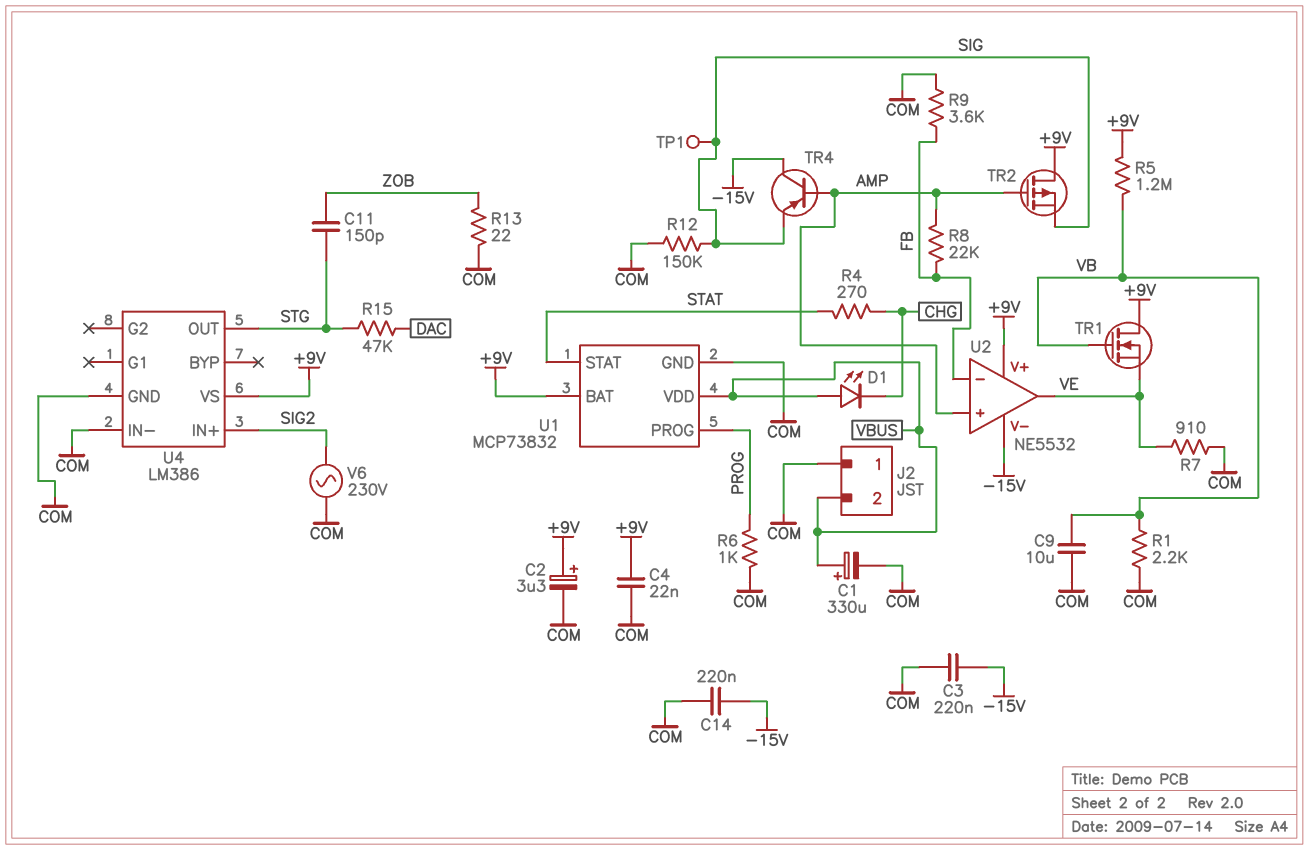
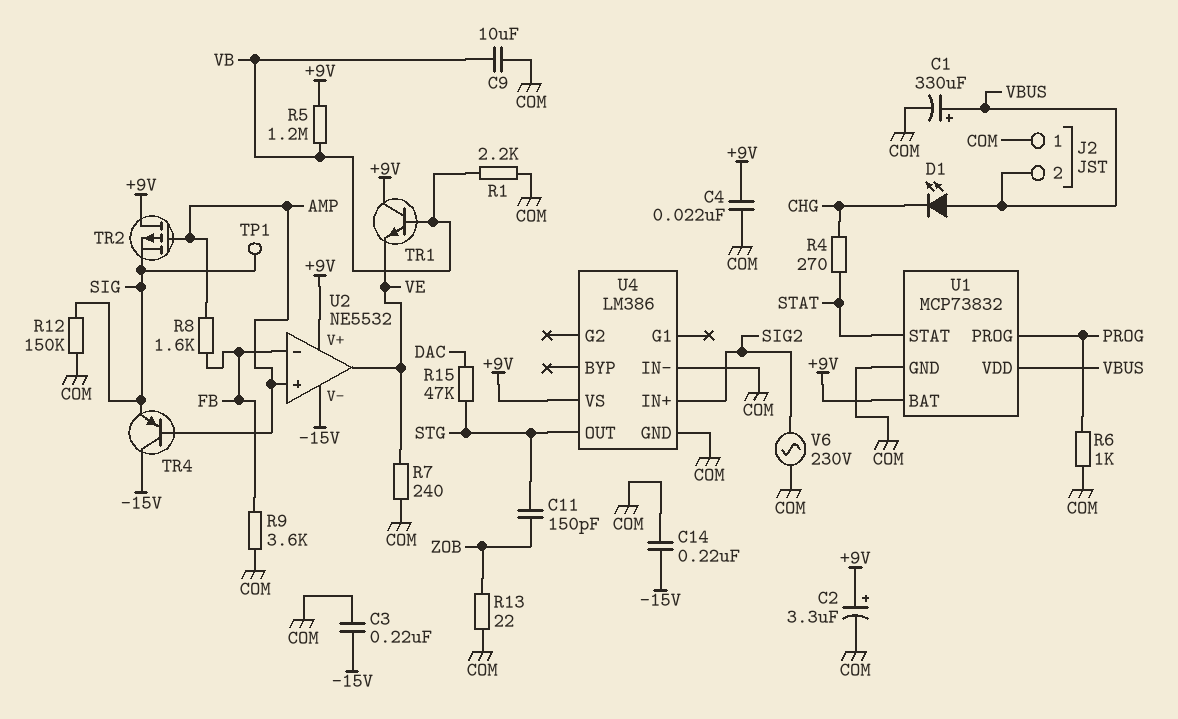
R7: 910 (COM, VE) -> 240 (COM, VE)
R8: 22k (AMP, FB) -> 1.6k (AMP, FB)
TR1: NMOS (G VB, D +9V, S VE) -> NPN (B VB, C +9V, E VE)

